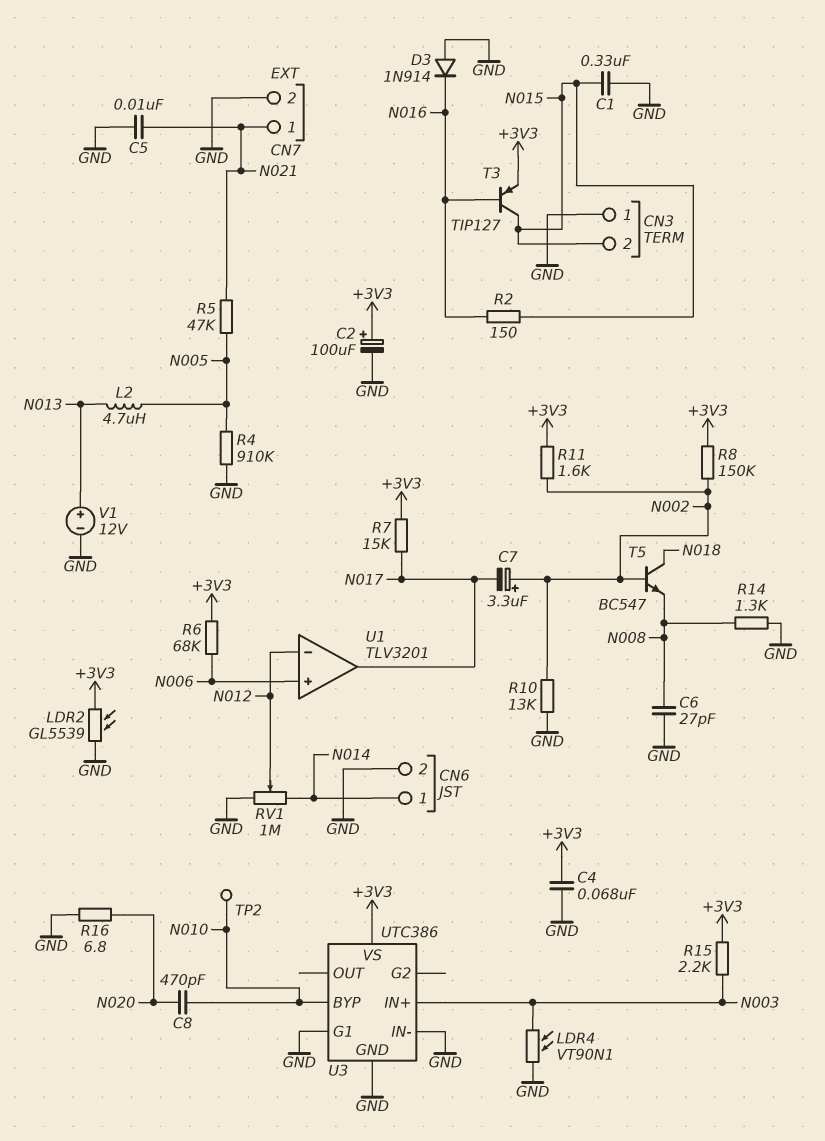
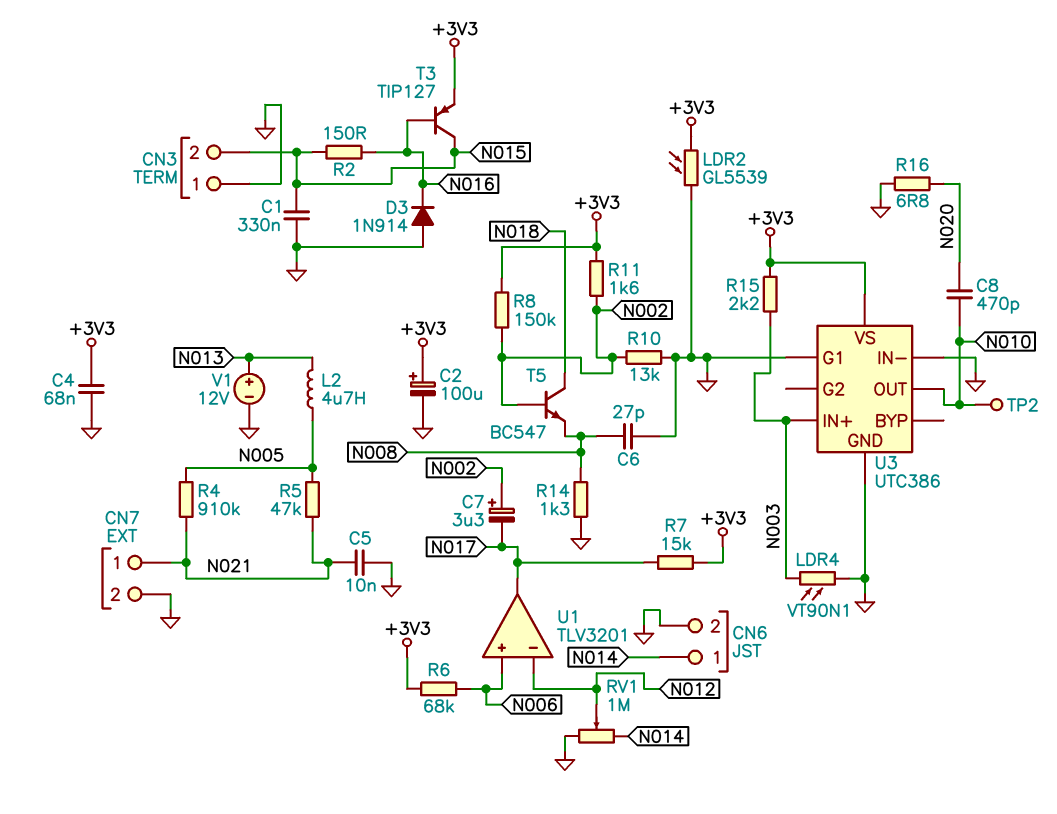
R4: 910k (GND, N005) -> 910k (N005, N021)
U3 pin BYP: N010 -> none
U3 pin OUT: none -> N010

